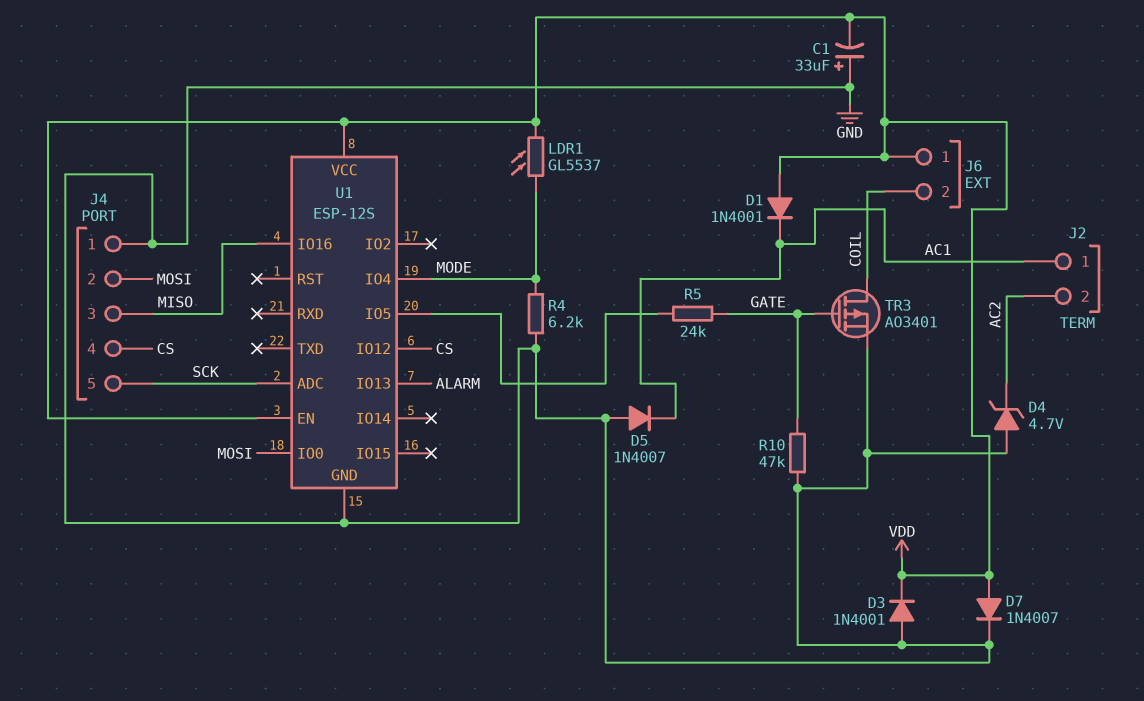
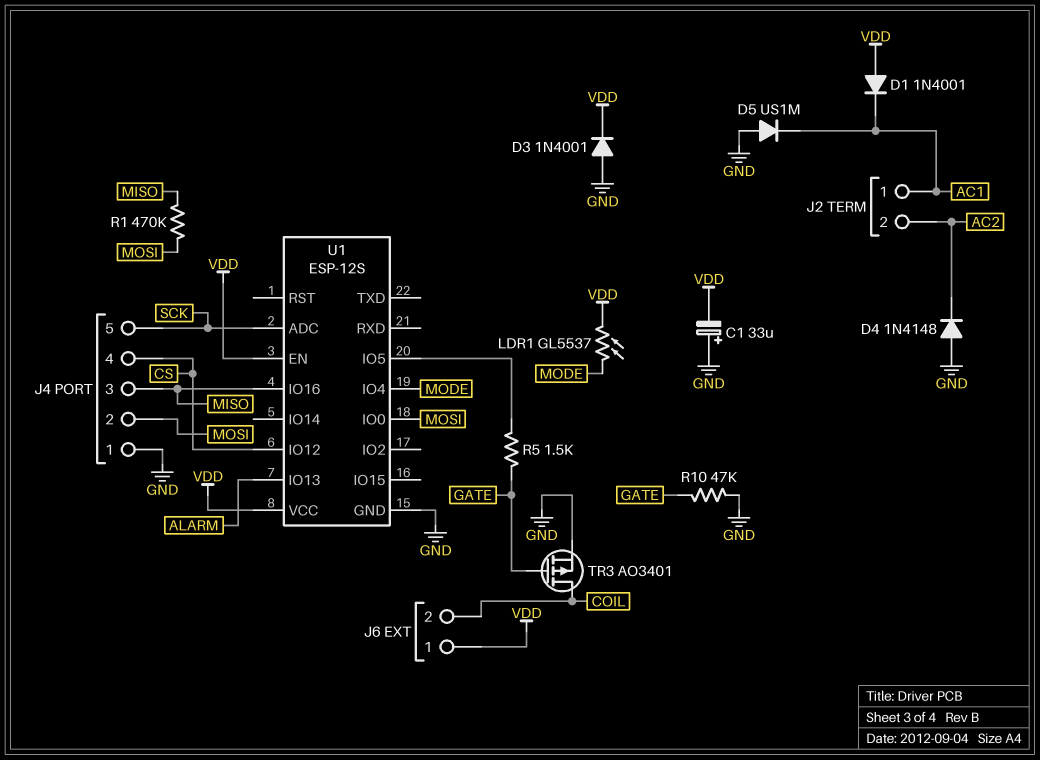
D4: zener 4.7V (A GND, K AC2) -> diode 1N4148 (A GND, K AC2)
D5: diode 1N4007 (A GND, K AC1) -> diode US1M (A GND, K AC1)
D7: diode 1N4007 (A VDD, K GND) -> none
R1: none -> 470k (MISO, MOSI)
R4: 6.2k (GND, MODE) -> none
R5: 24k (GATE, U1/IO5) -> 1.5k (GATE, U1/IO5)

